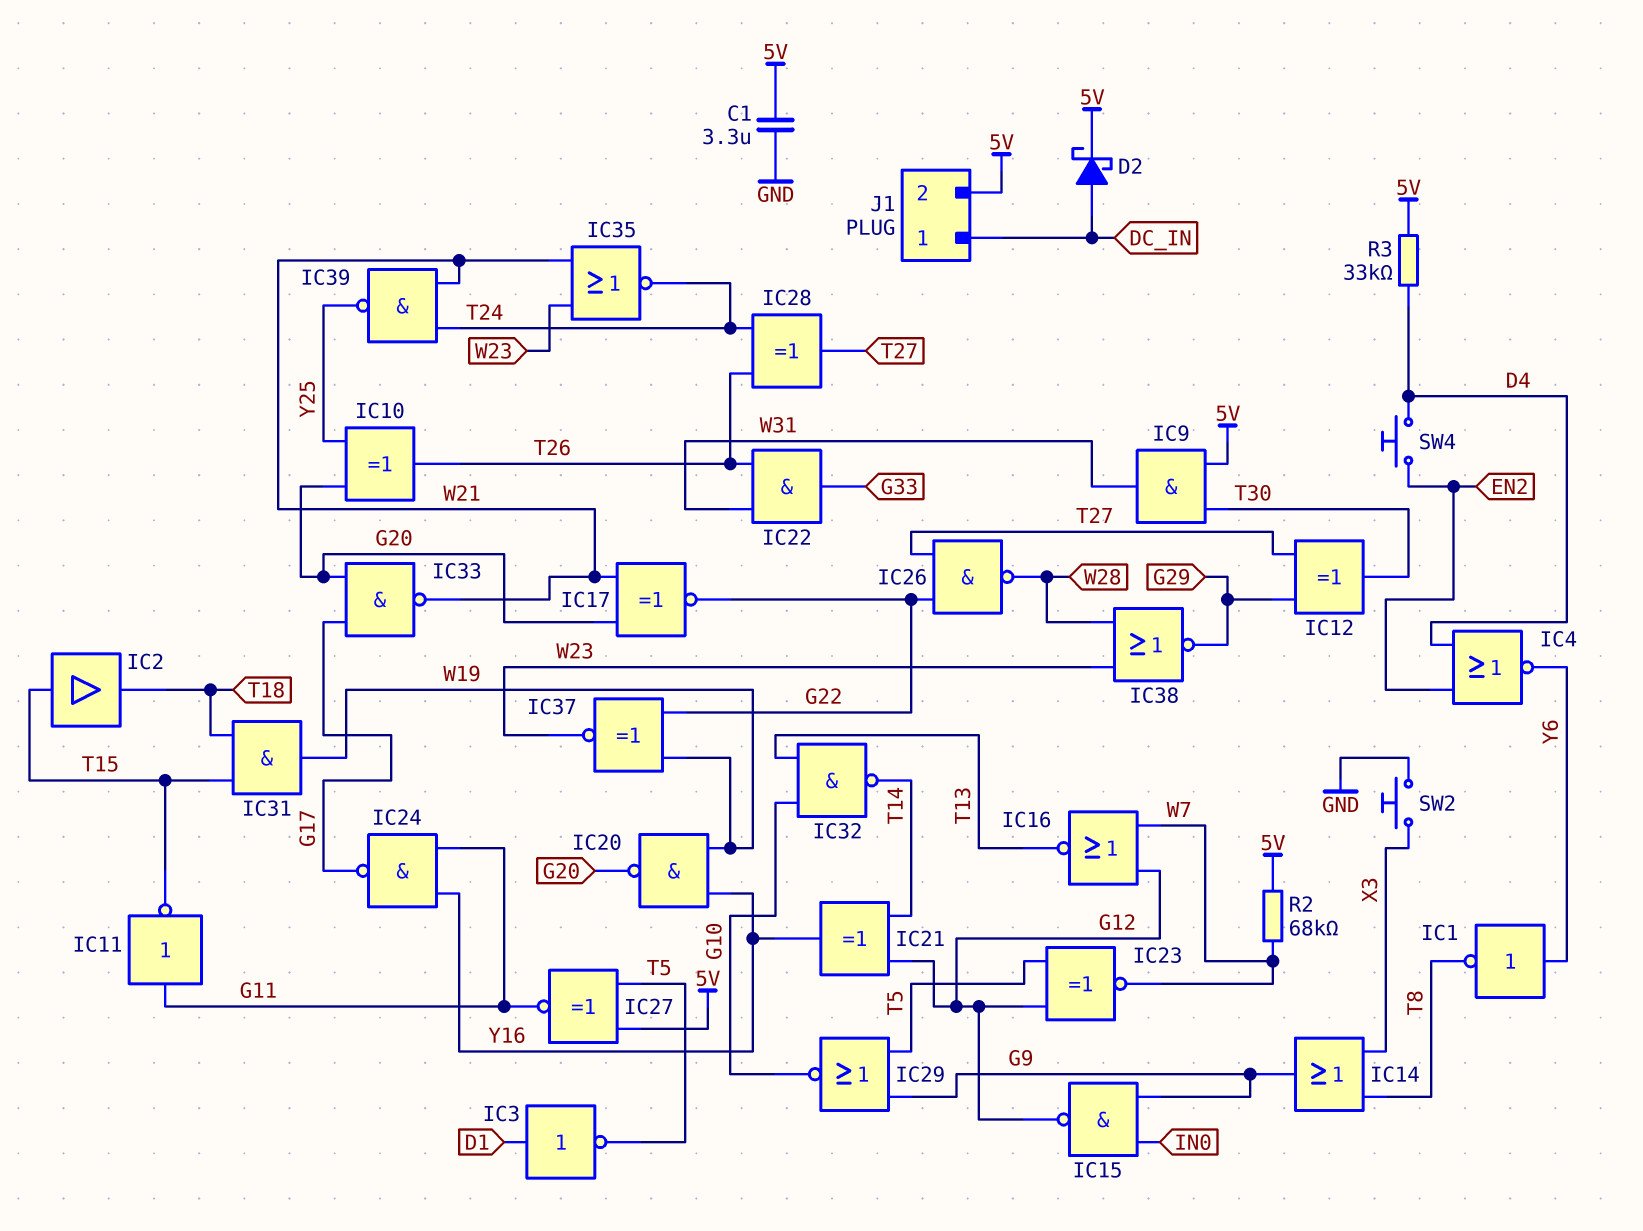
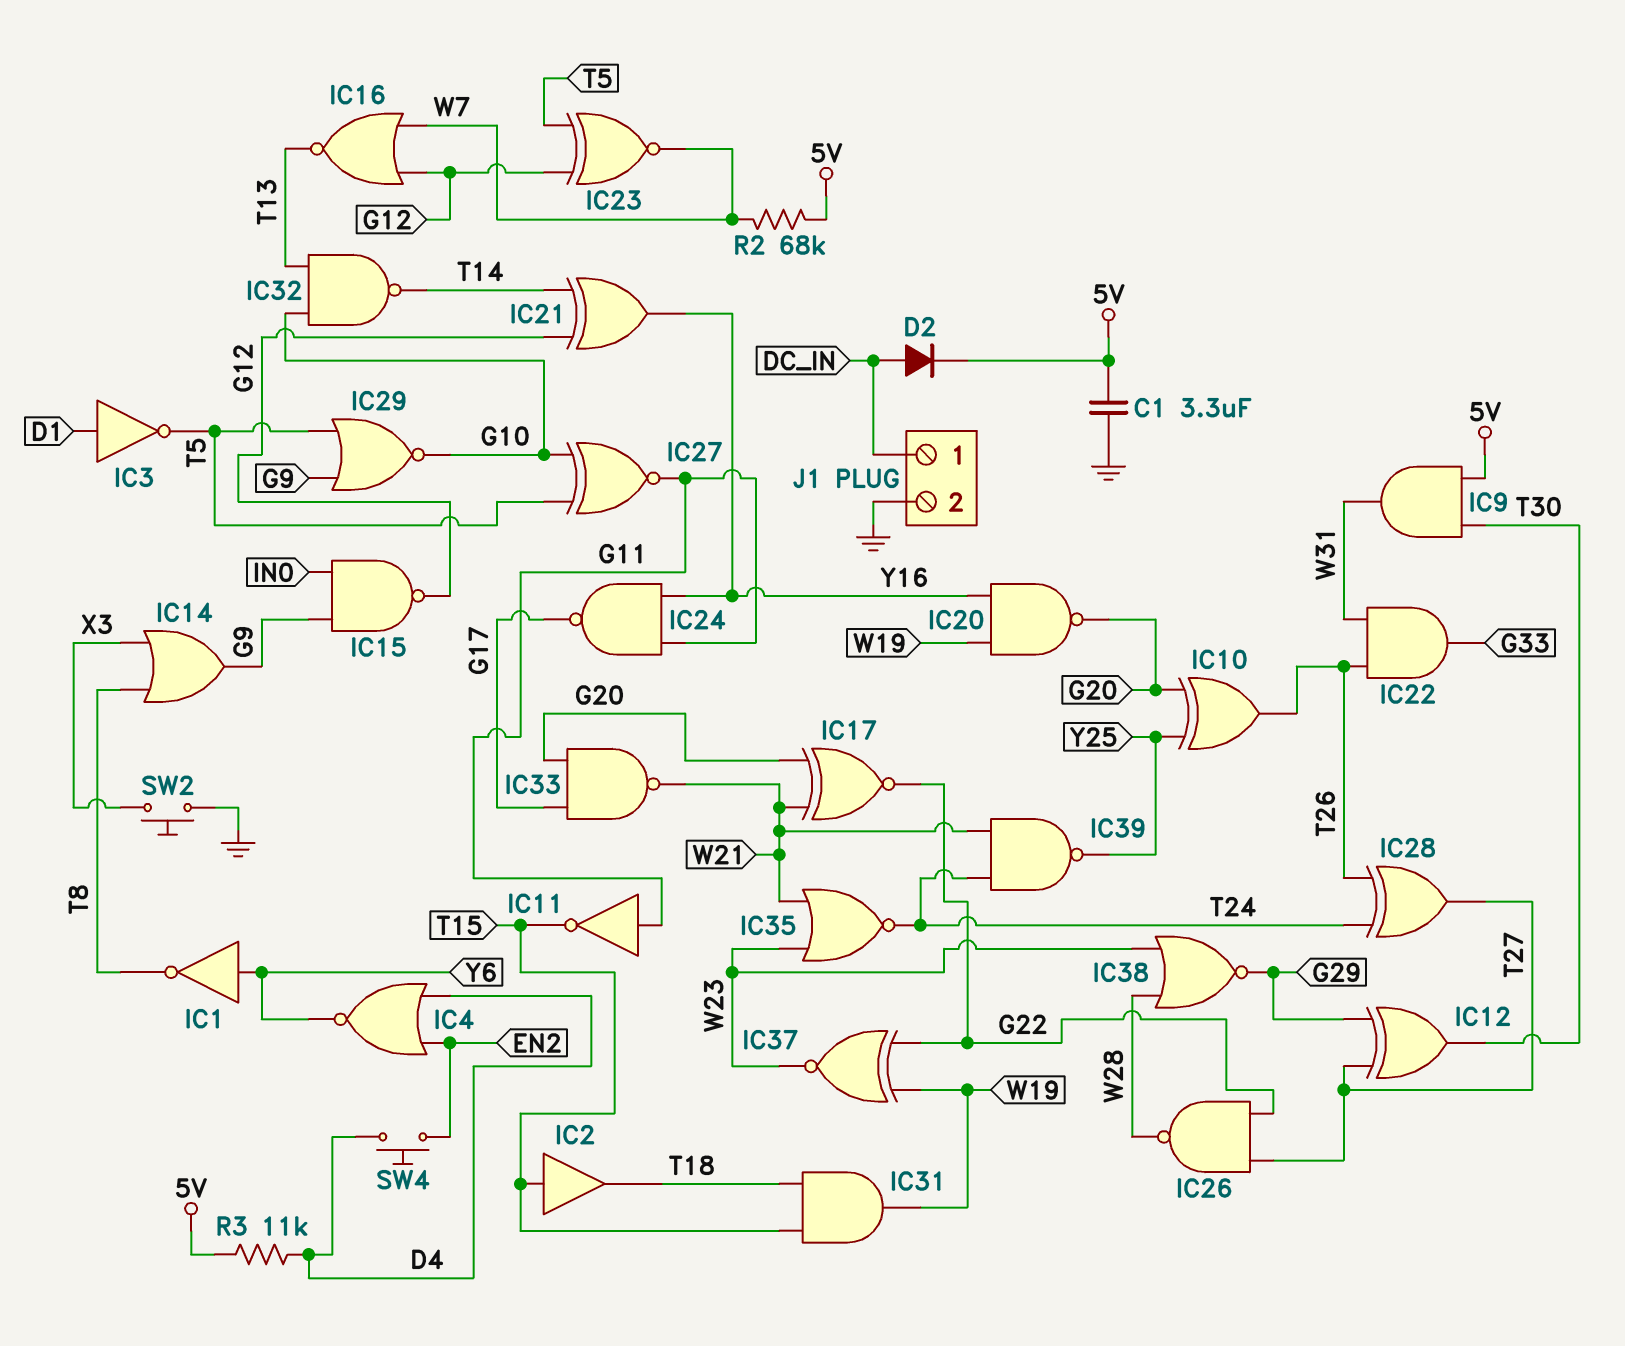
D2: schottky (A DC_IN, K 5V) -> diode (A DC_IN, K 5V)
IC27: XNOR (in 5V, in T5, out G11) -> XNOR (in G10, in T5, out G11)
J1 pin 2: 5V -> GND
R3: 33k (5V, D4) -> 11k (5V, D4)

